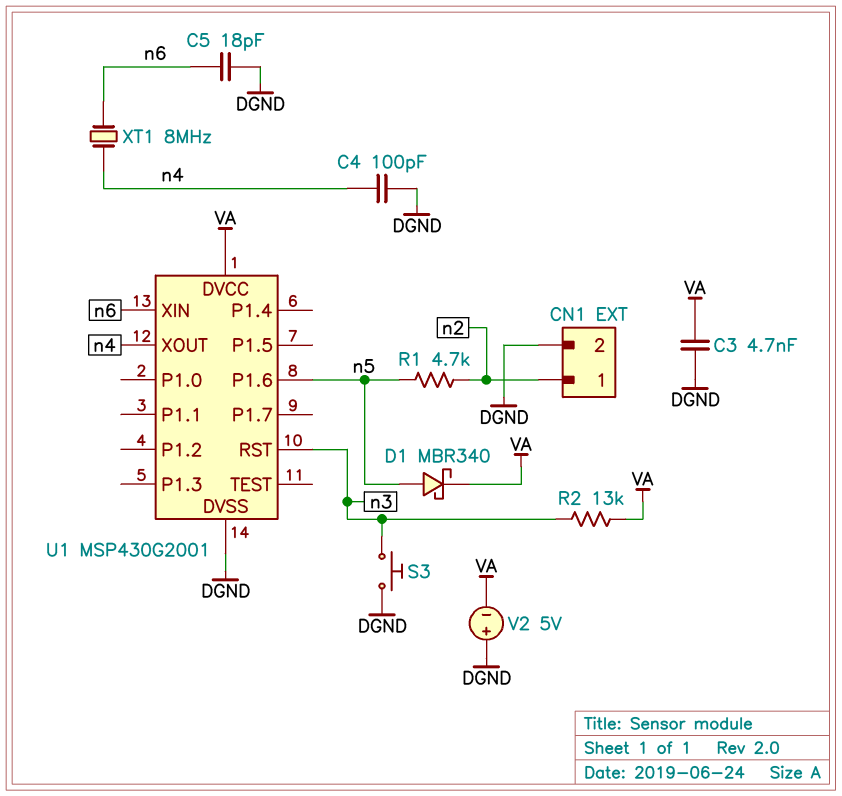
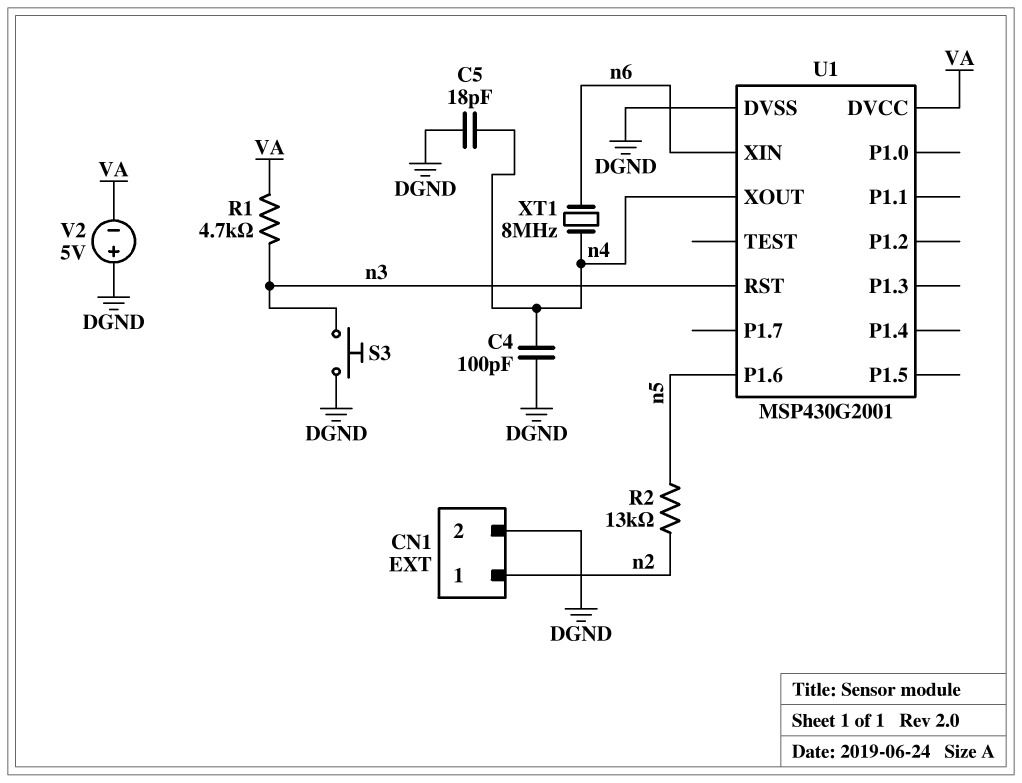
C3: 4.7nF (DGND, VA) -> none
C5: 18pF (DGND, n6) -> 18pF (DGND, n4)
D1: schottky MBR340 (A n5, K VA) -> none
R1: 4.7k (n2, n5) -> 4.7k (VA, n3)
R2: 13k (VA, n3) -> 13k (n2, n5)

